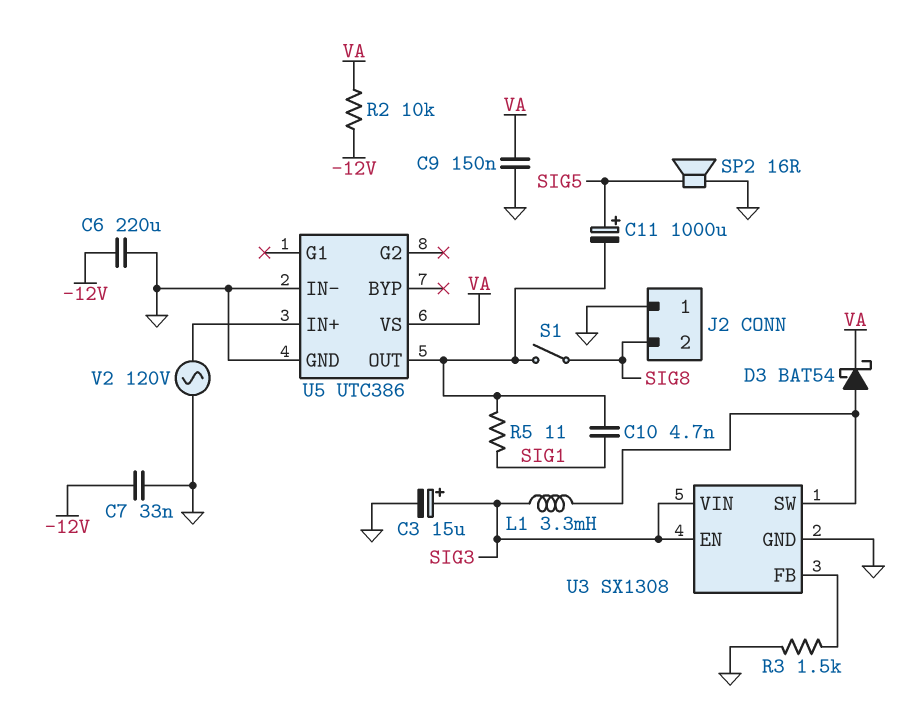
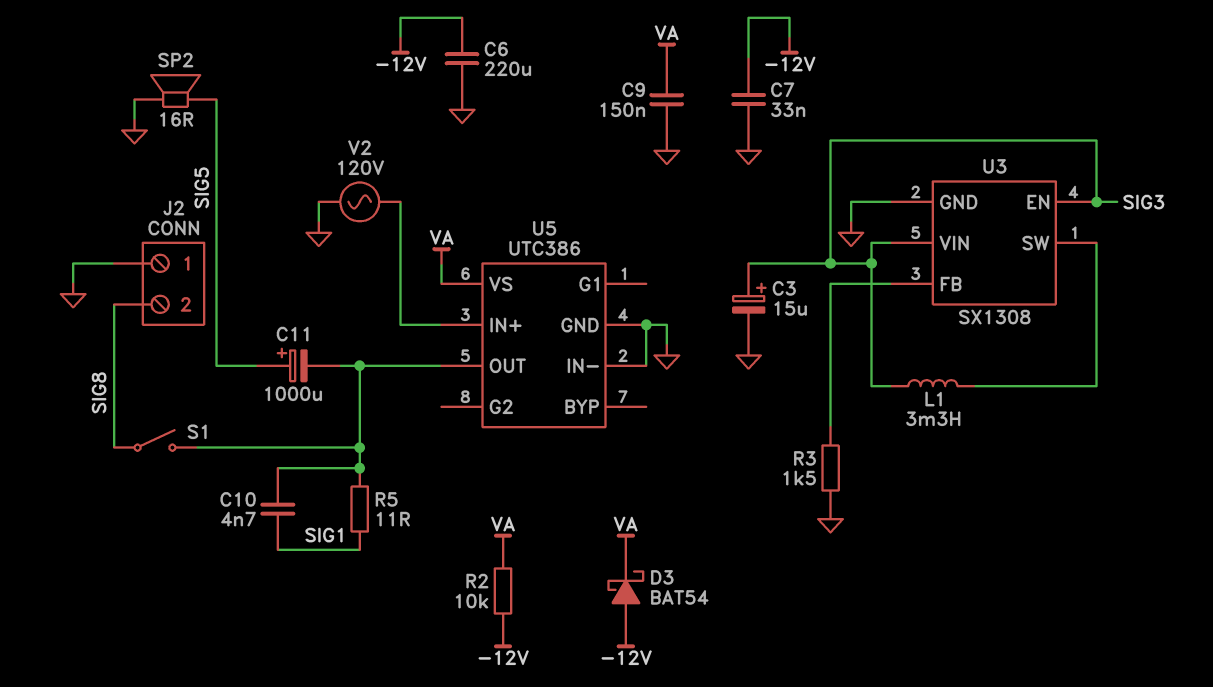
D3: schottky BAT54 (A U3/SW, K VA) -> schottky BAT54 (A -12V, K VA)

